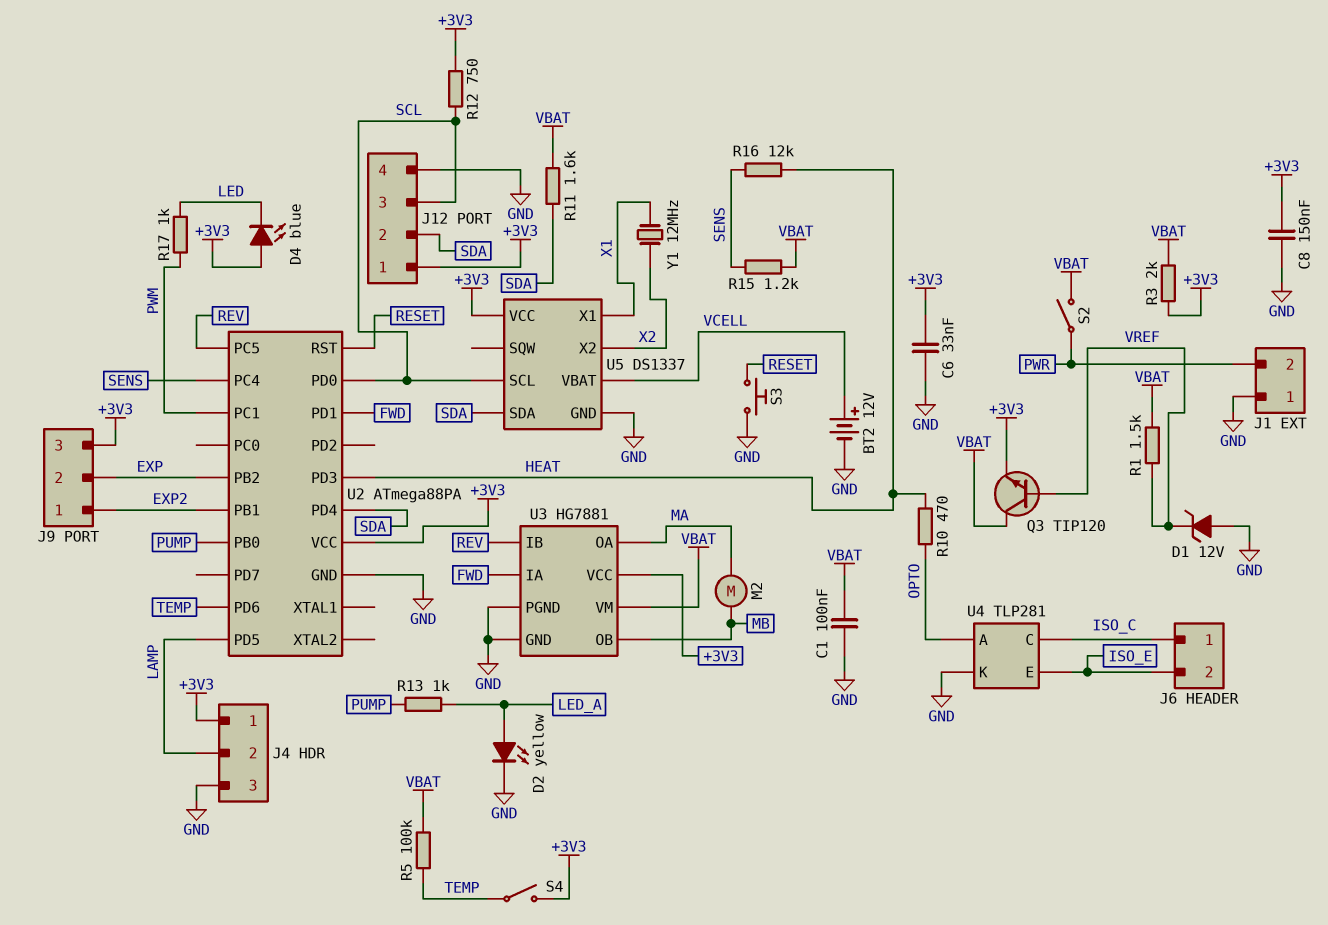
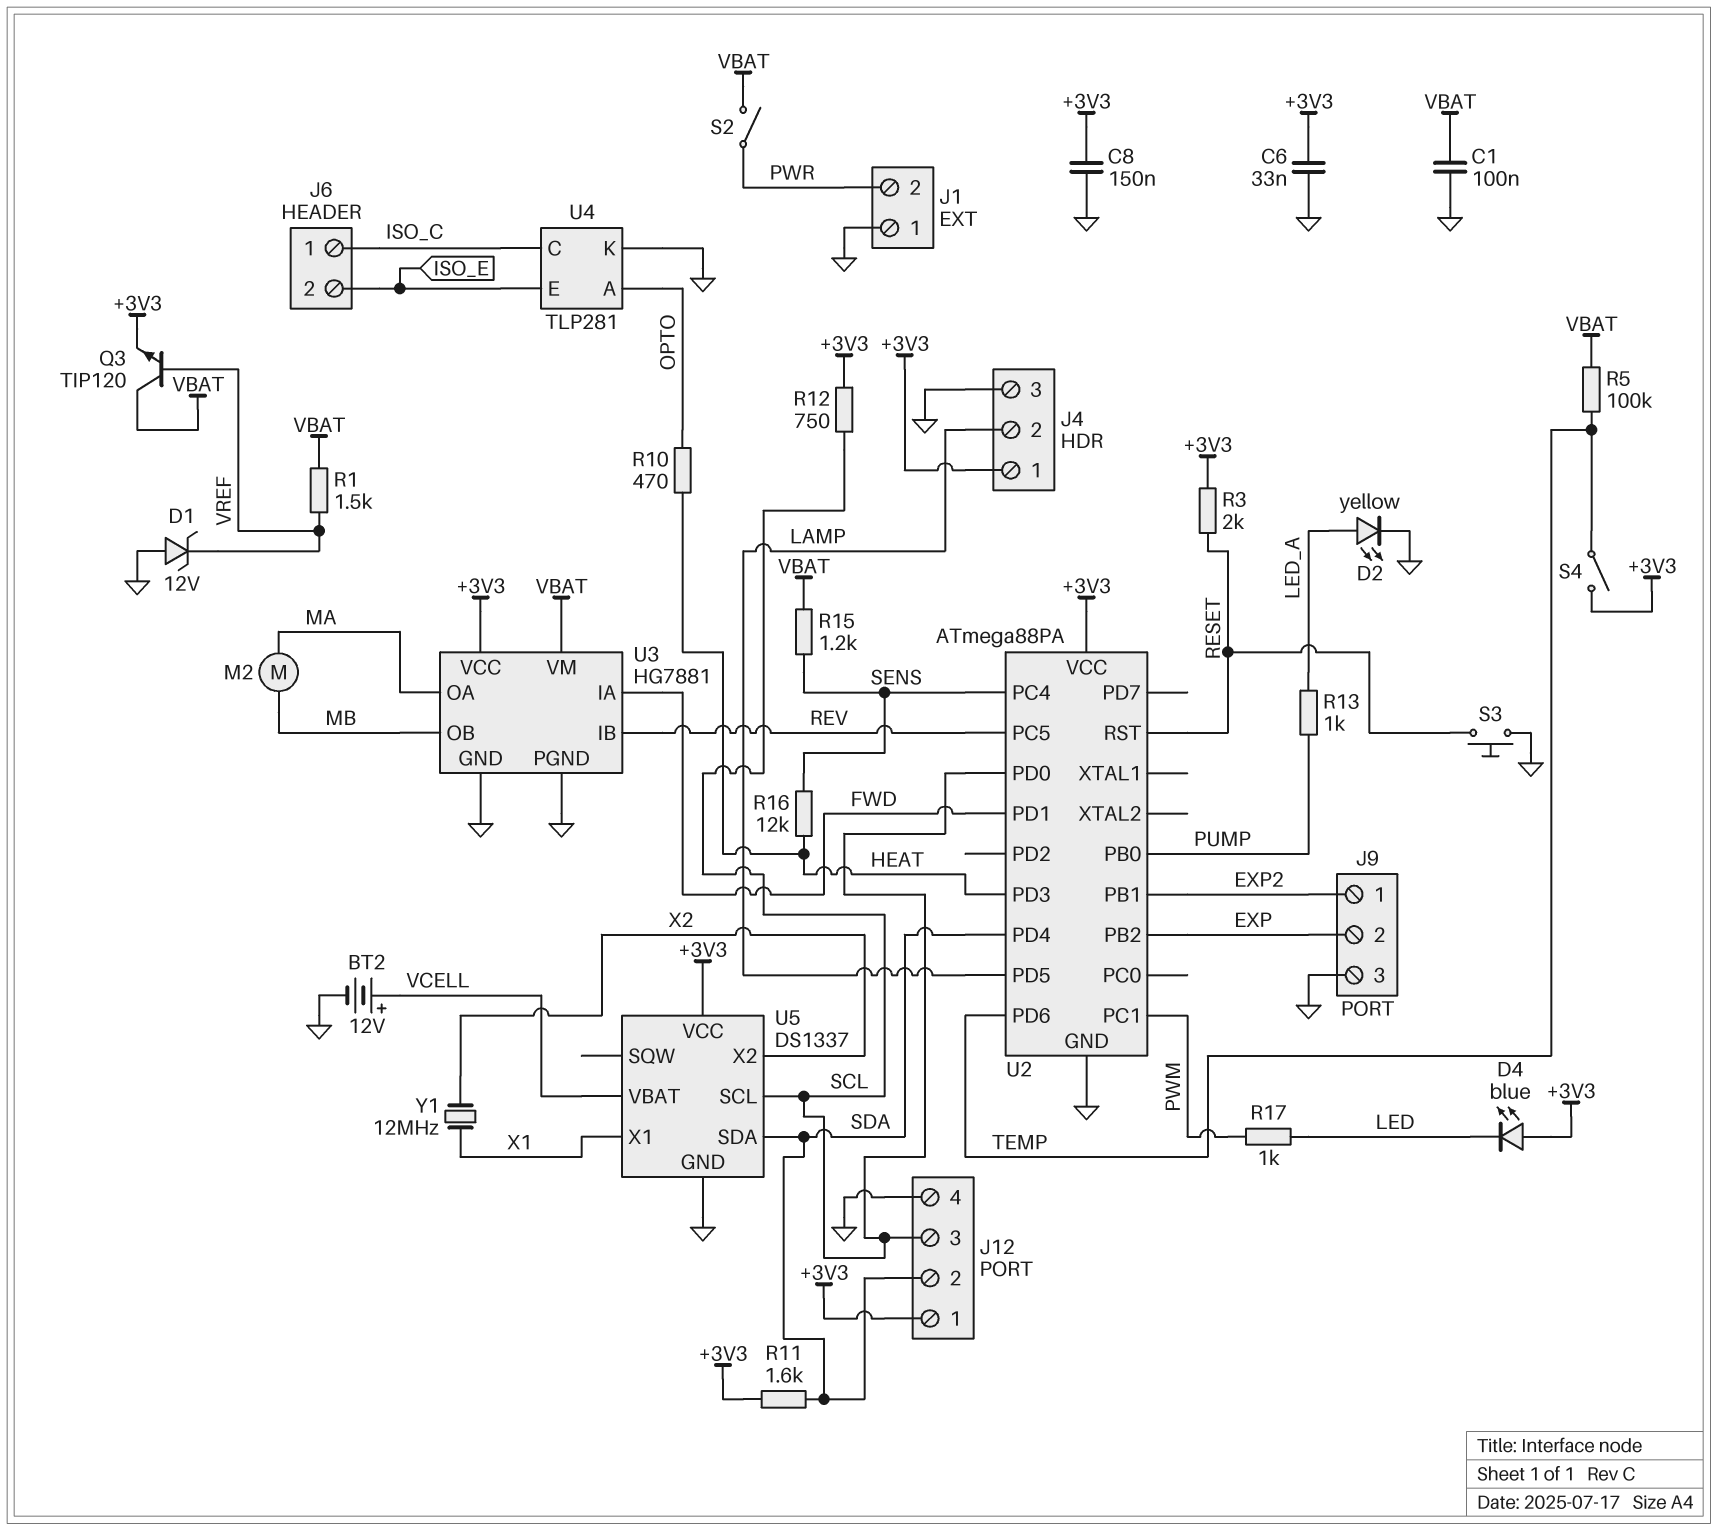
J9 pin 3: +3V3 -> GND
R3: 2k (+3V3, VBAT) -> 2k (+3V3, RESET)
R11: 1.6k (SDA, VBAT) -> 1.6k (+3V3, SDA)

